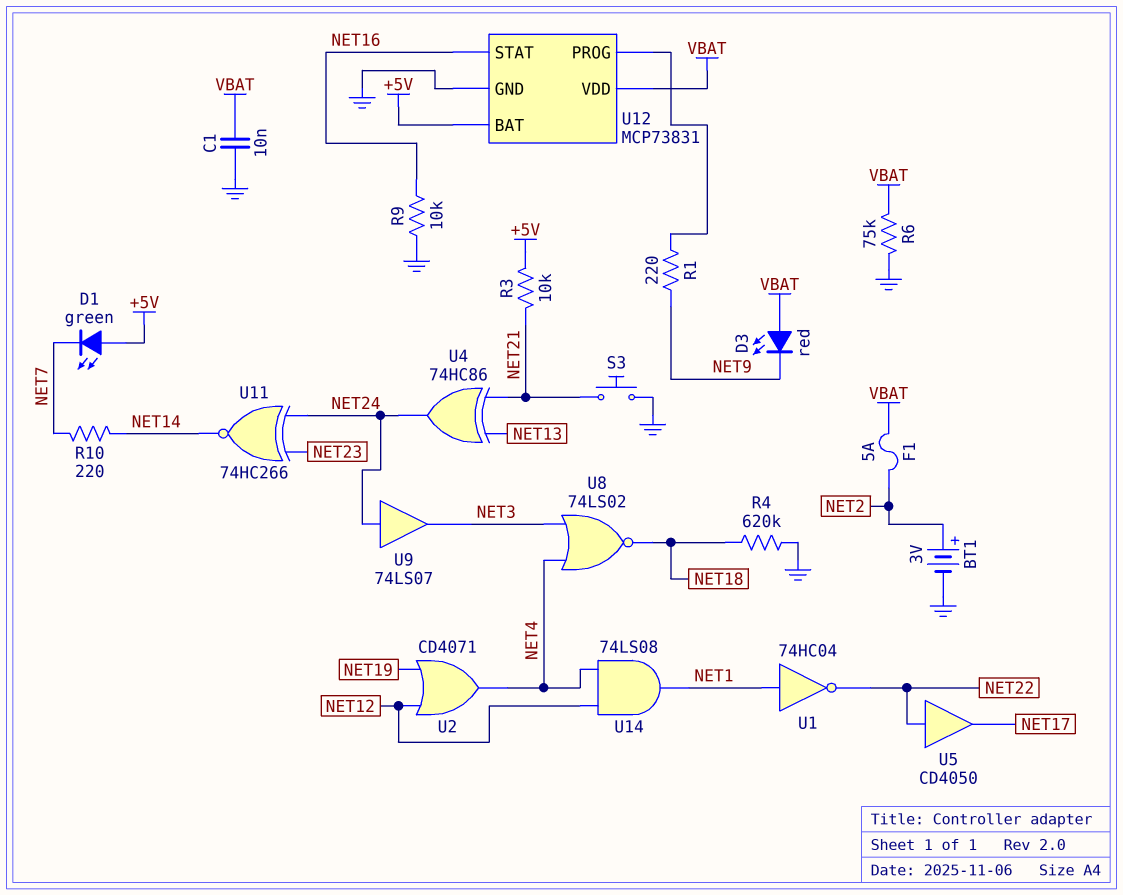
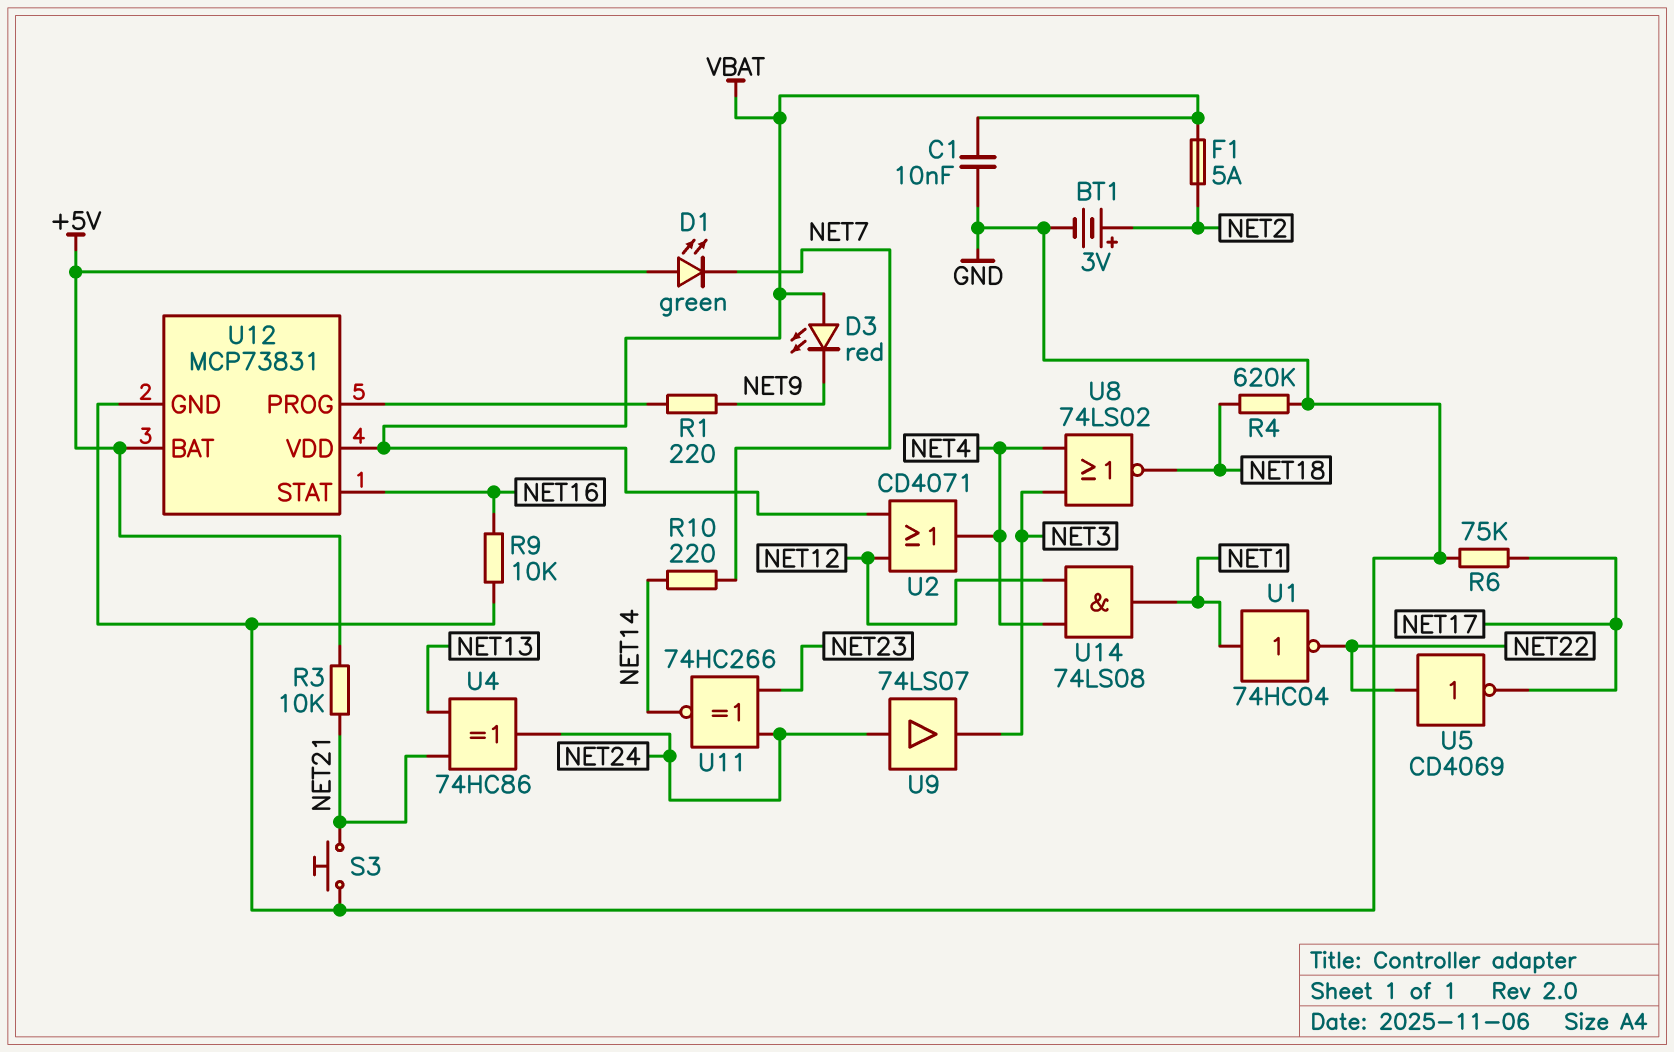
R6: 75k (GND, VBAT) -> 75k (GND, NET17)
U2: OR CD4071 (in NET12, in NET19, out NET4) -> OR CD4071 (in NET12, in VBAT, out NET4)
U5: buffer CD4050 (in NET22, out NET17) -> NOT CD4069 (in NET22, out NET17)

